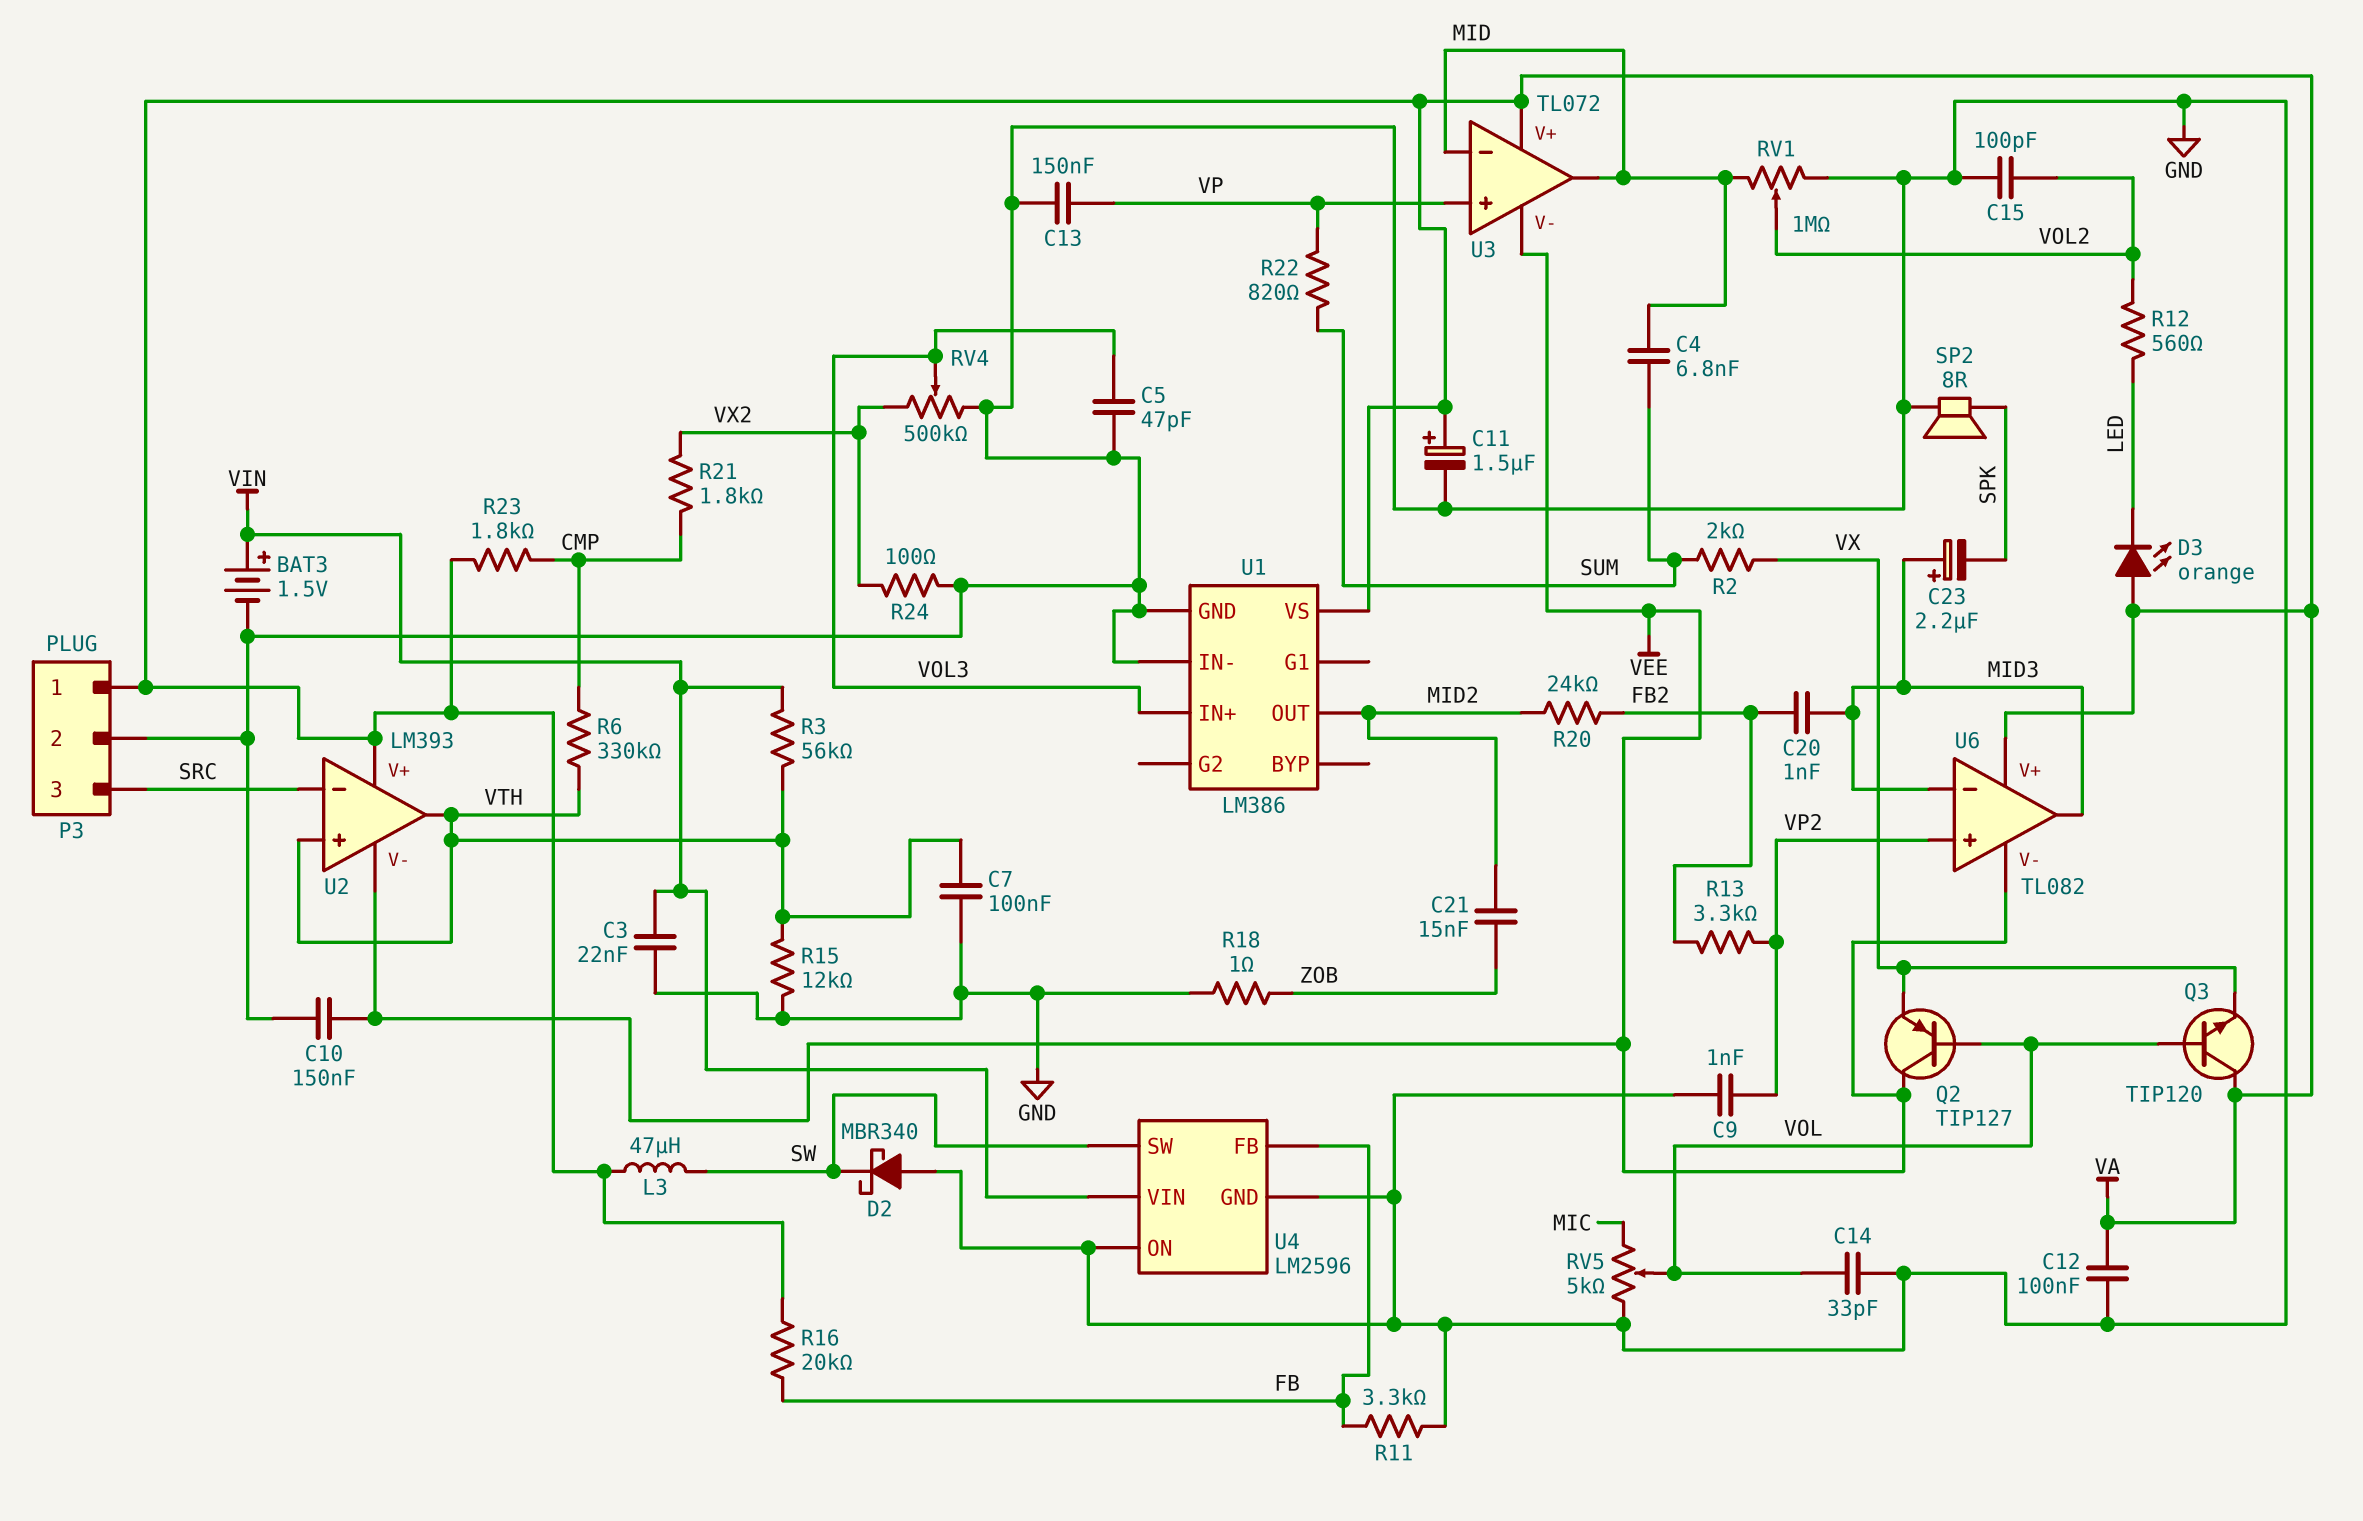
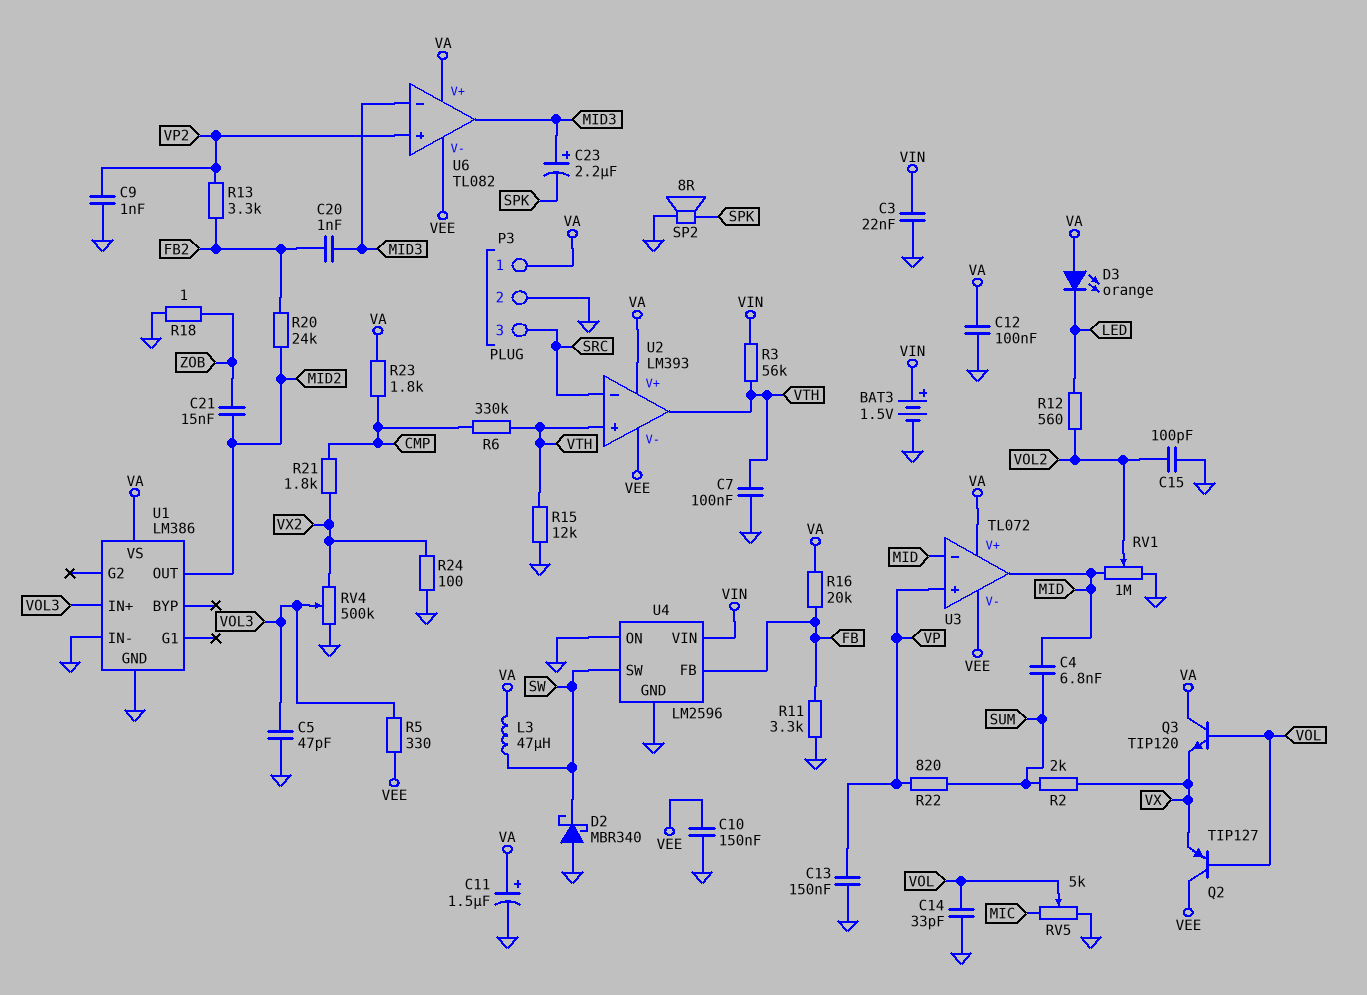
R5: none -> 330 (VEE, VOL3)

